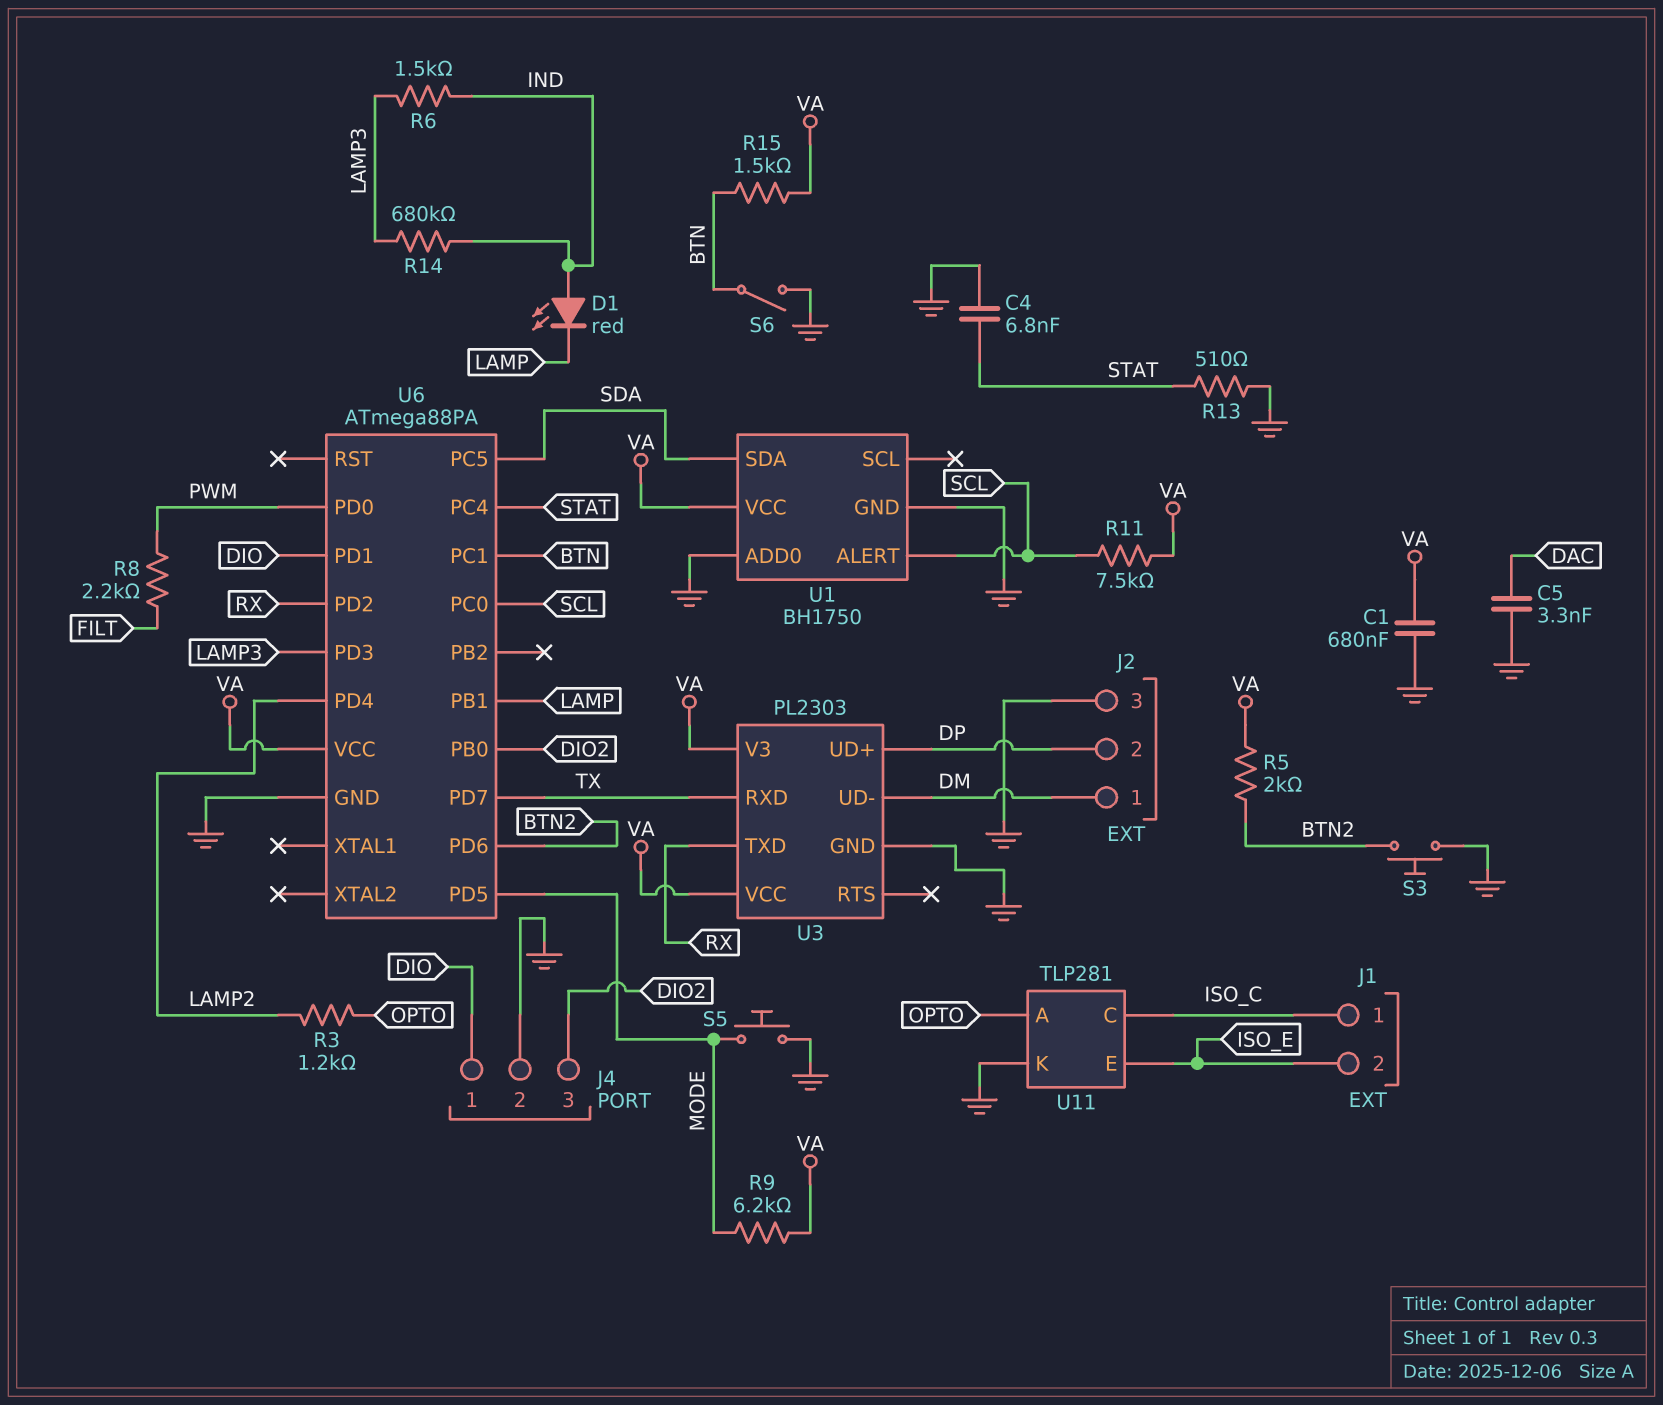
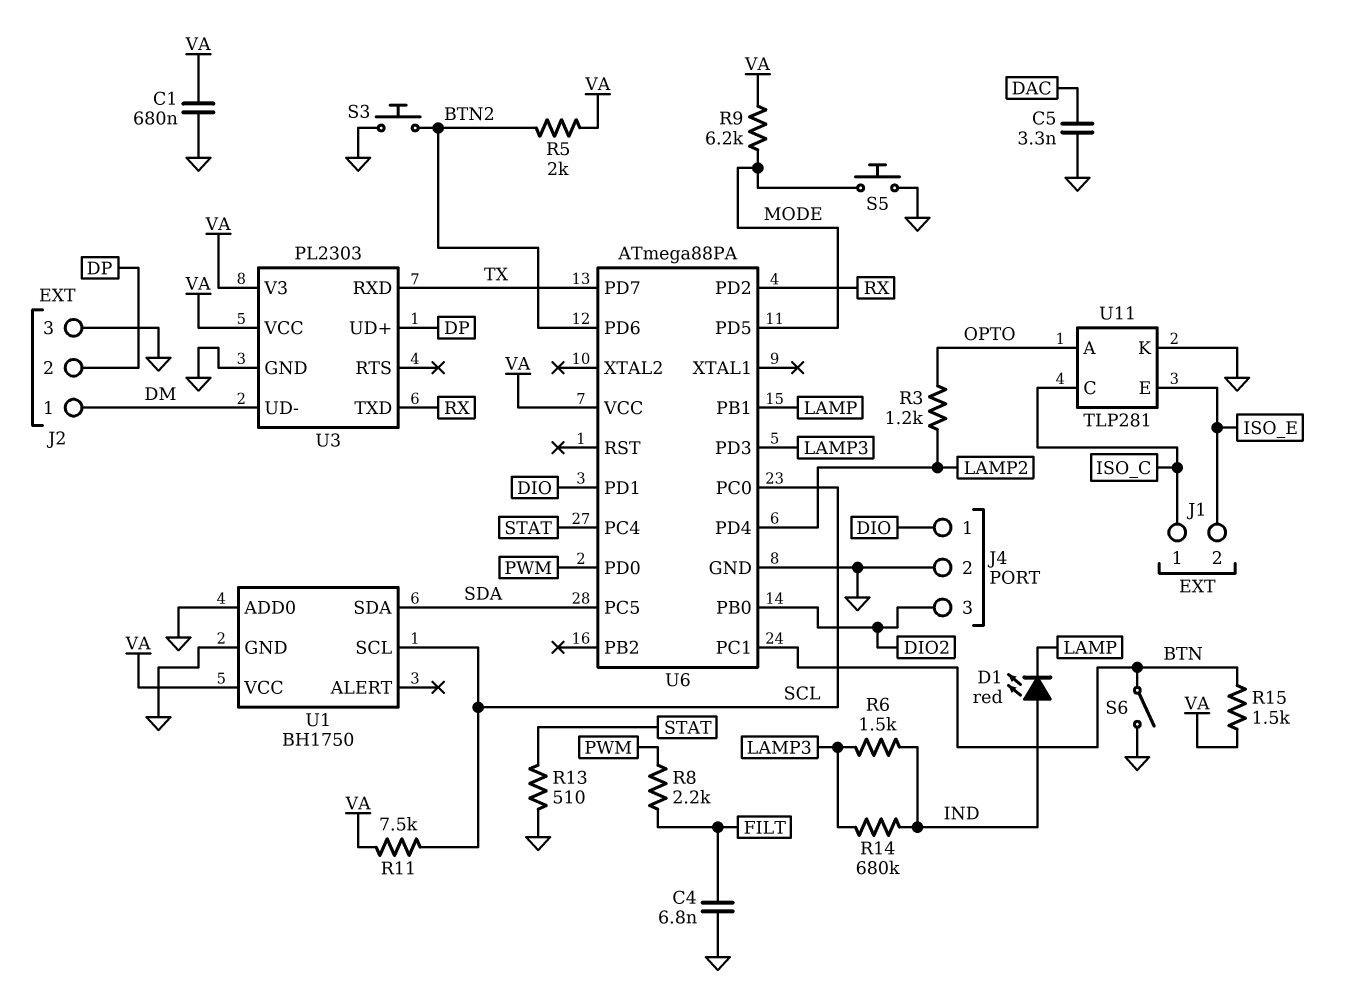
C4: 6.8nF (GND, STAT) -> 6.8nF (FILT, GND)
U1 pin ALERT: SCL -> none
U1 pin SCL: none -> SCL

